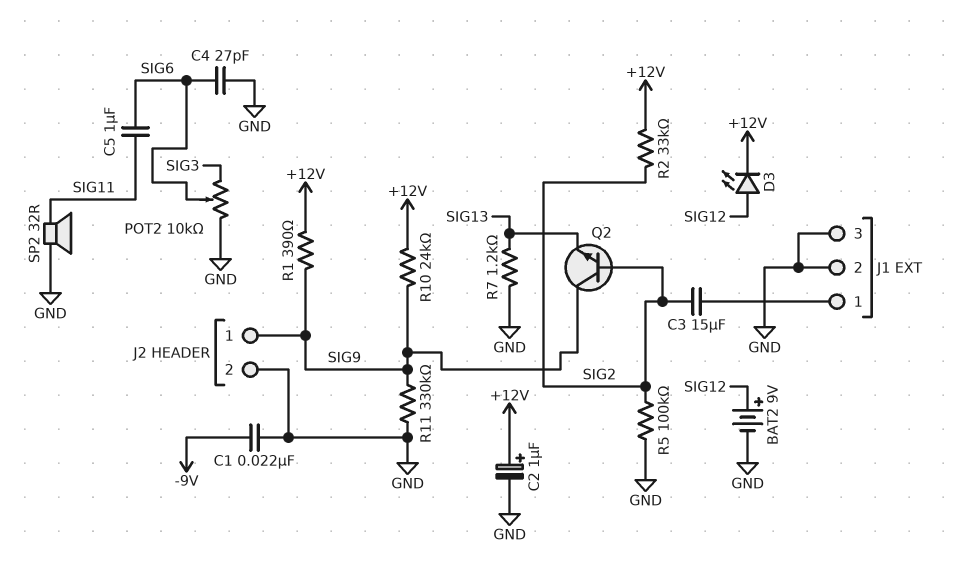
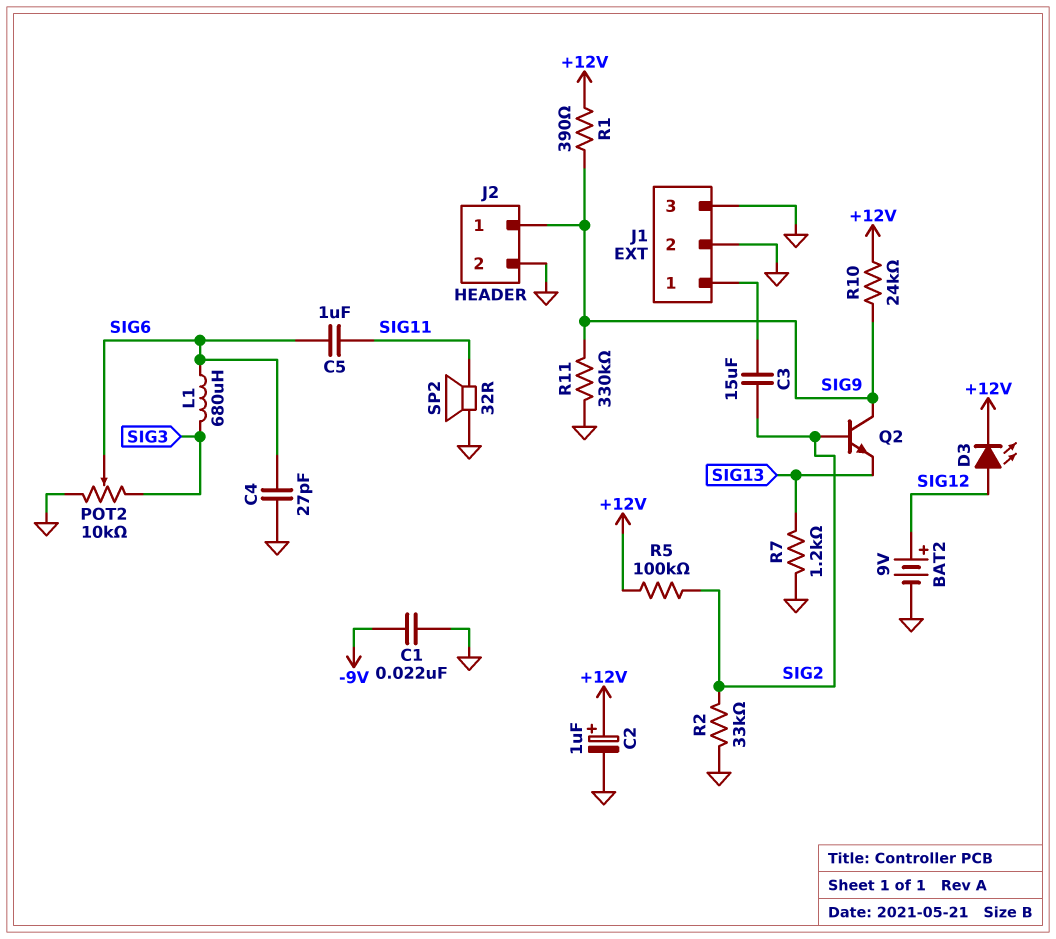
L1: none -> 680uH (SIG3, SIG6)
R2: 33k (+12V, SIG2) -> 33k (GND, SIG2)
R5: 100k (GND, SIG2) -> 100k (+12V, SIG2)

